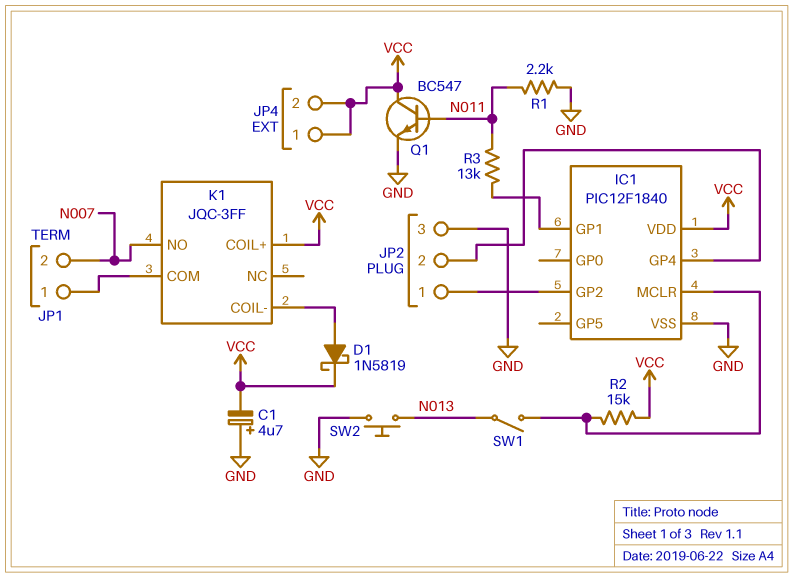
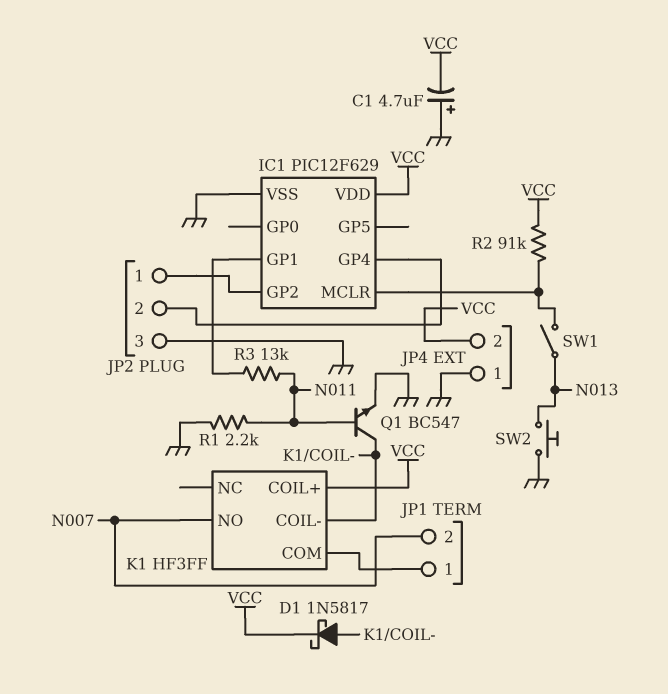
D1: schottky 1N5819 (A K1/COIL-, K VCC) -> schottky 1N5817 (A K1/COIL-, K VCC)
IC1: PIC12F1840 -> PIC12F629
JP4 pin 1: VCC -> GND
K1: JQC-3FF -> HF3FF
Q1: NPN BC547 (B N011, C VCC, E GND) -> NPN BC547 (B N011, C K1/COIL-, E GND)
R2: 15k (IC1/MCLR, VCC) -> 91k (IC1/MCLR, VCC)

